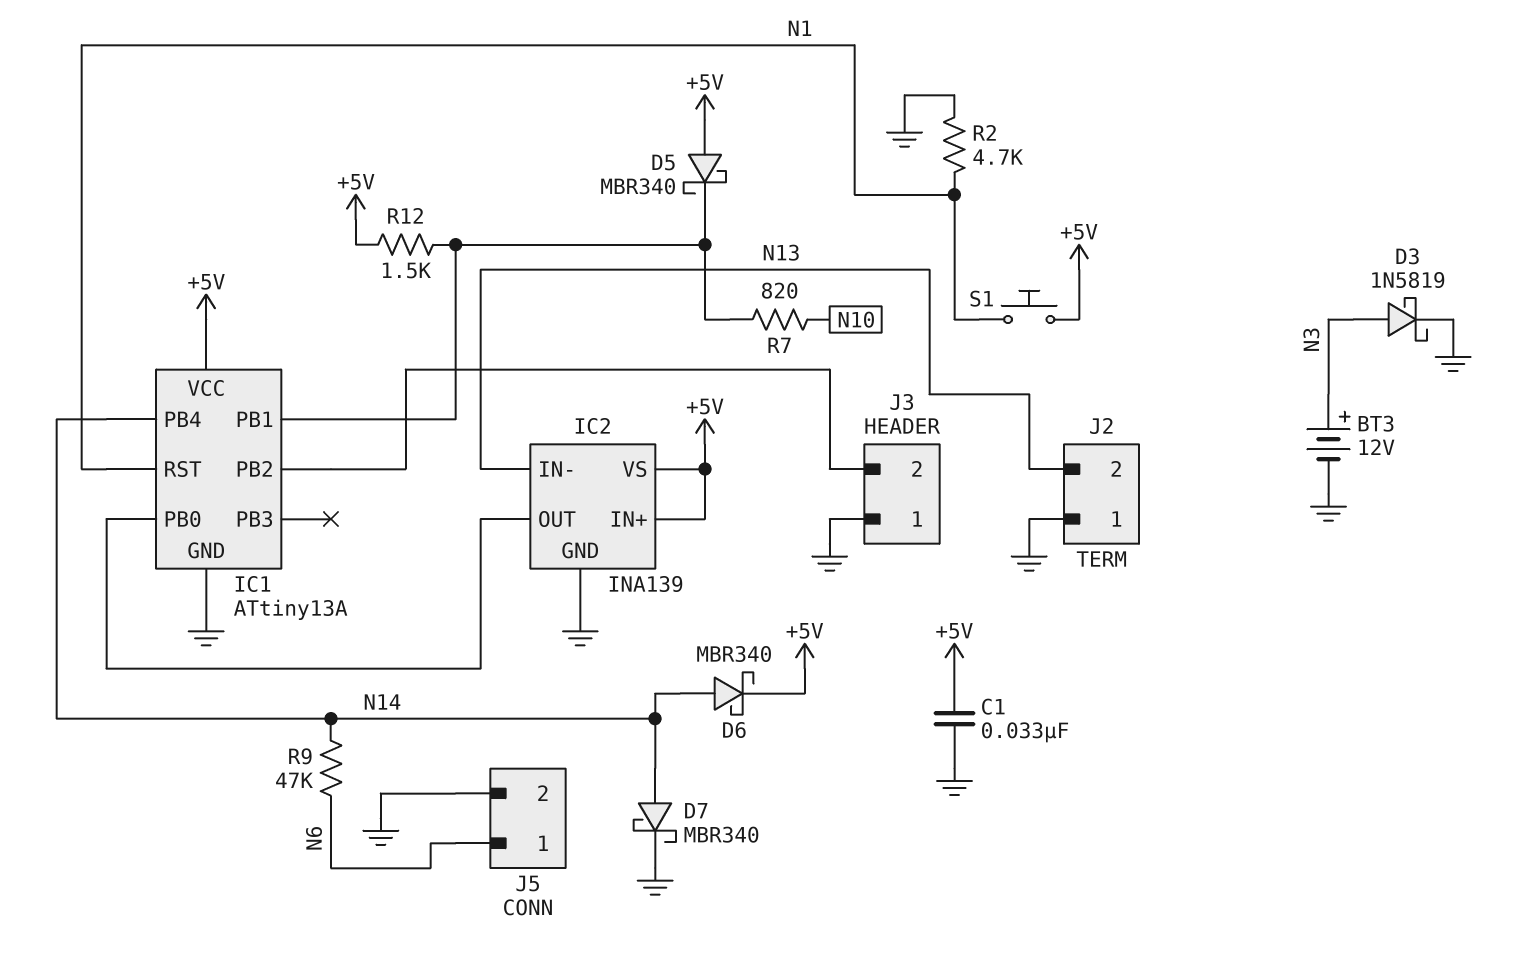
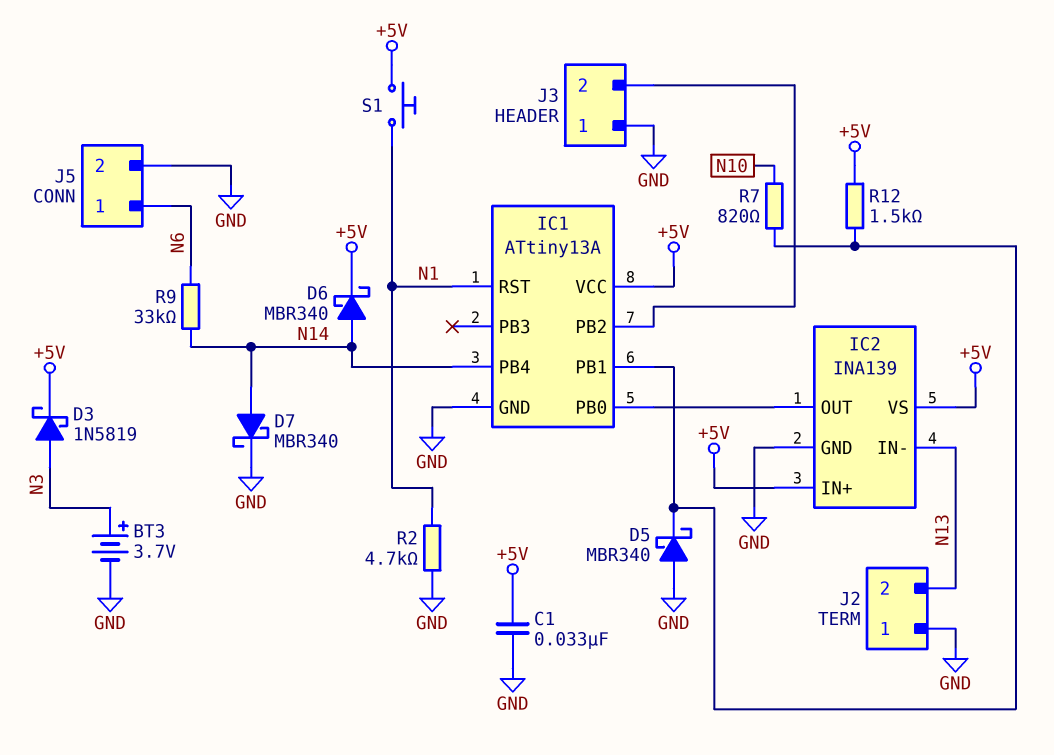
BT3: 12V (plus N3, minus GND) -> 3.7V (plus N3, minus GND)
D3: schottky 1N5819 (A N3, K GND) -> schottky 1N5819 (A N3, K +5V)
D5: schottky MBR340 (A +5V, K IC1/PB1) -> schottky MBR340 (A GND, K IC1/PB1)
R9: 47k (N6, N14) -> 33k (N6, N14)

